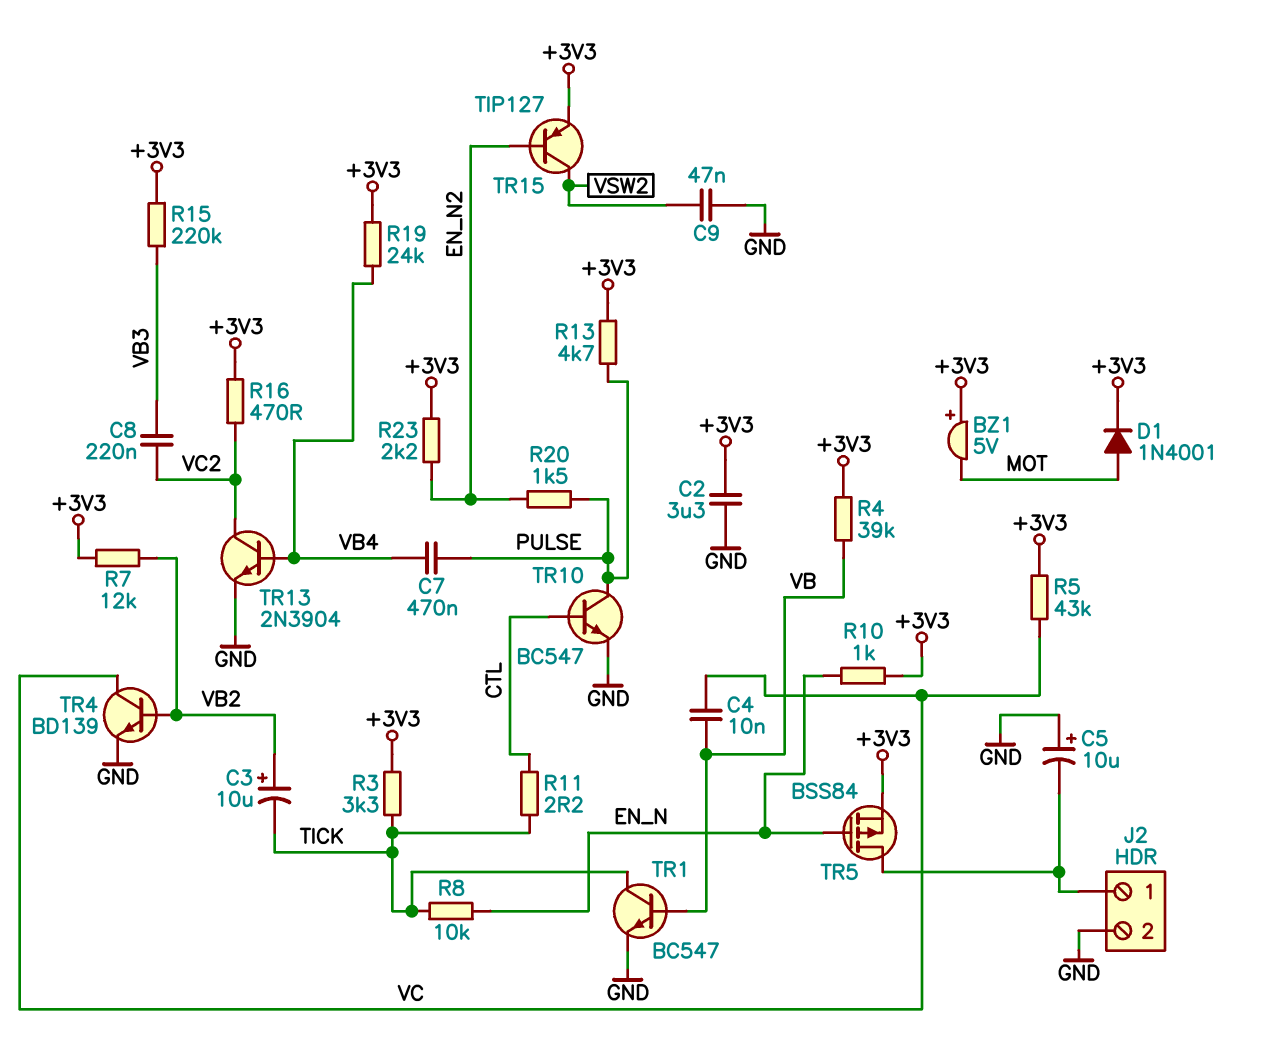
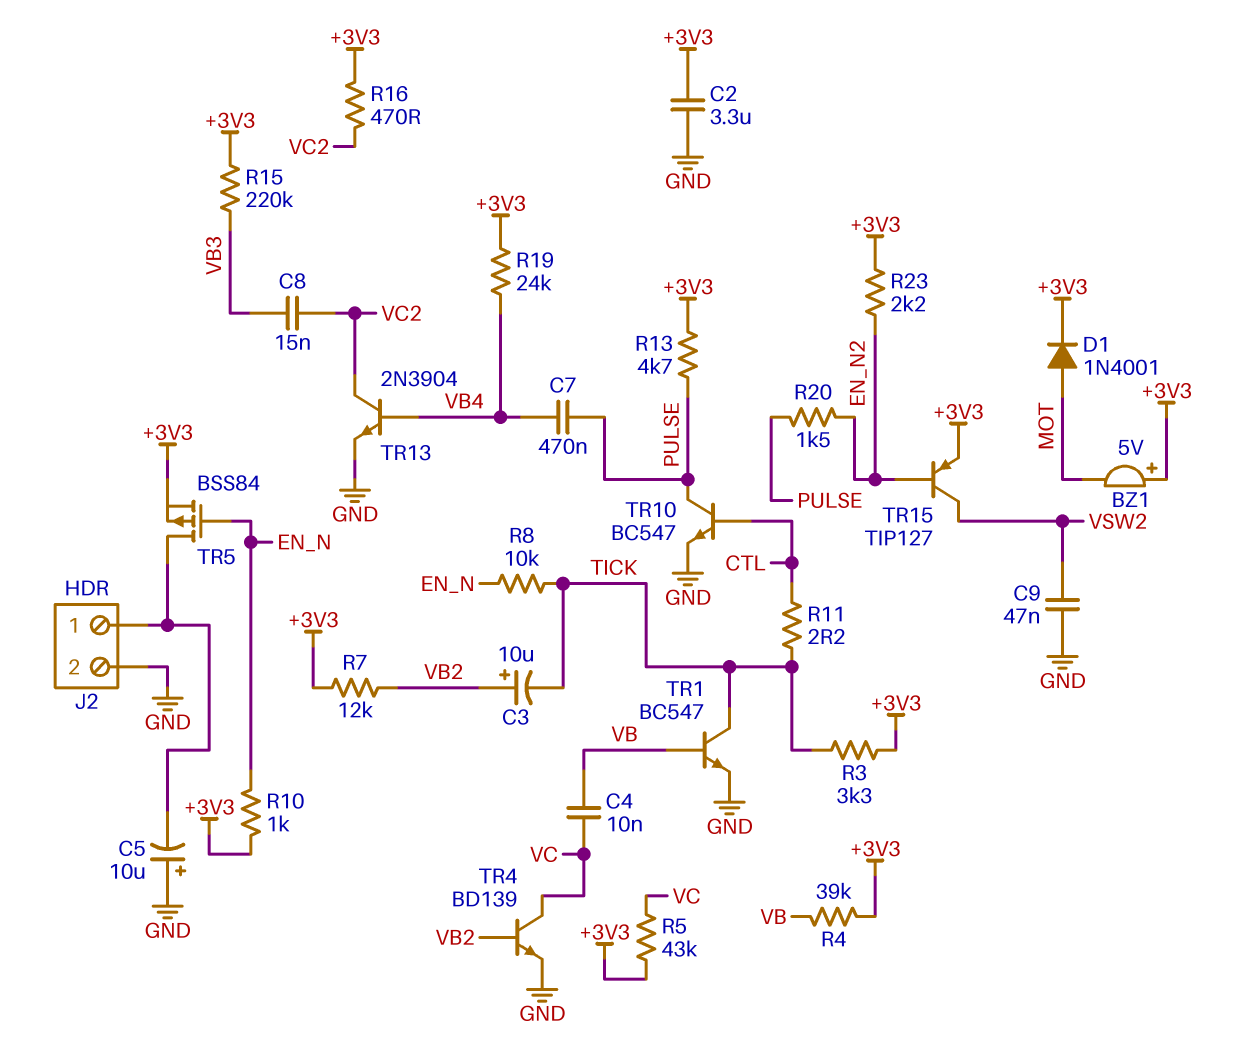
C8: 220nF (VB3, VC2) -> 15nF (VB3, VC2)

